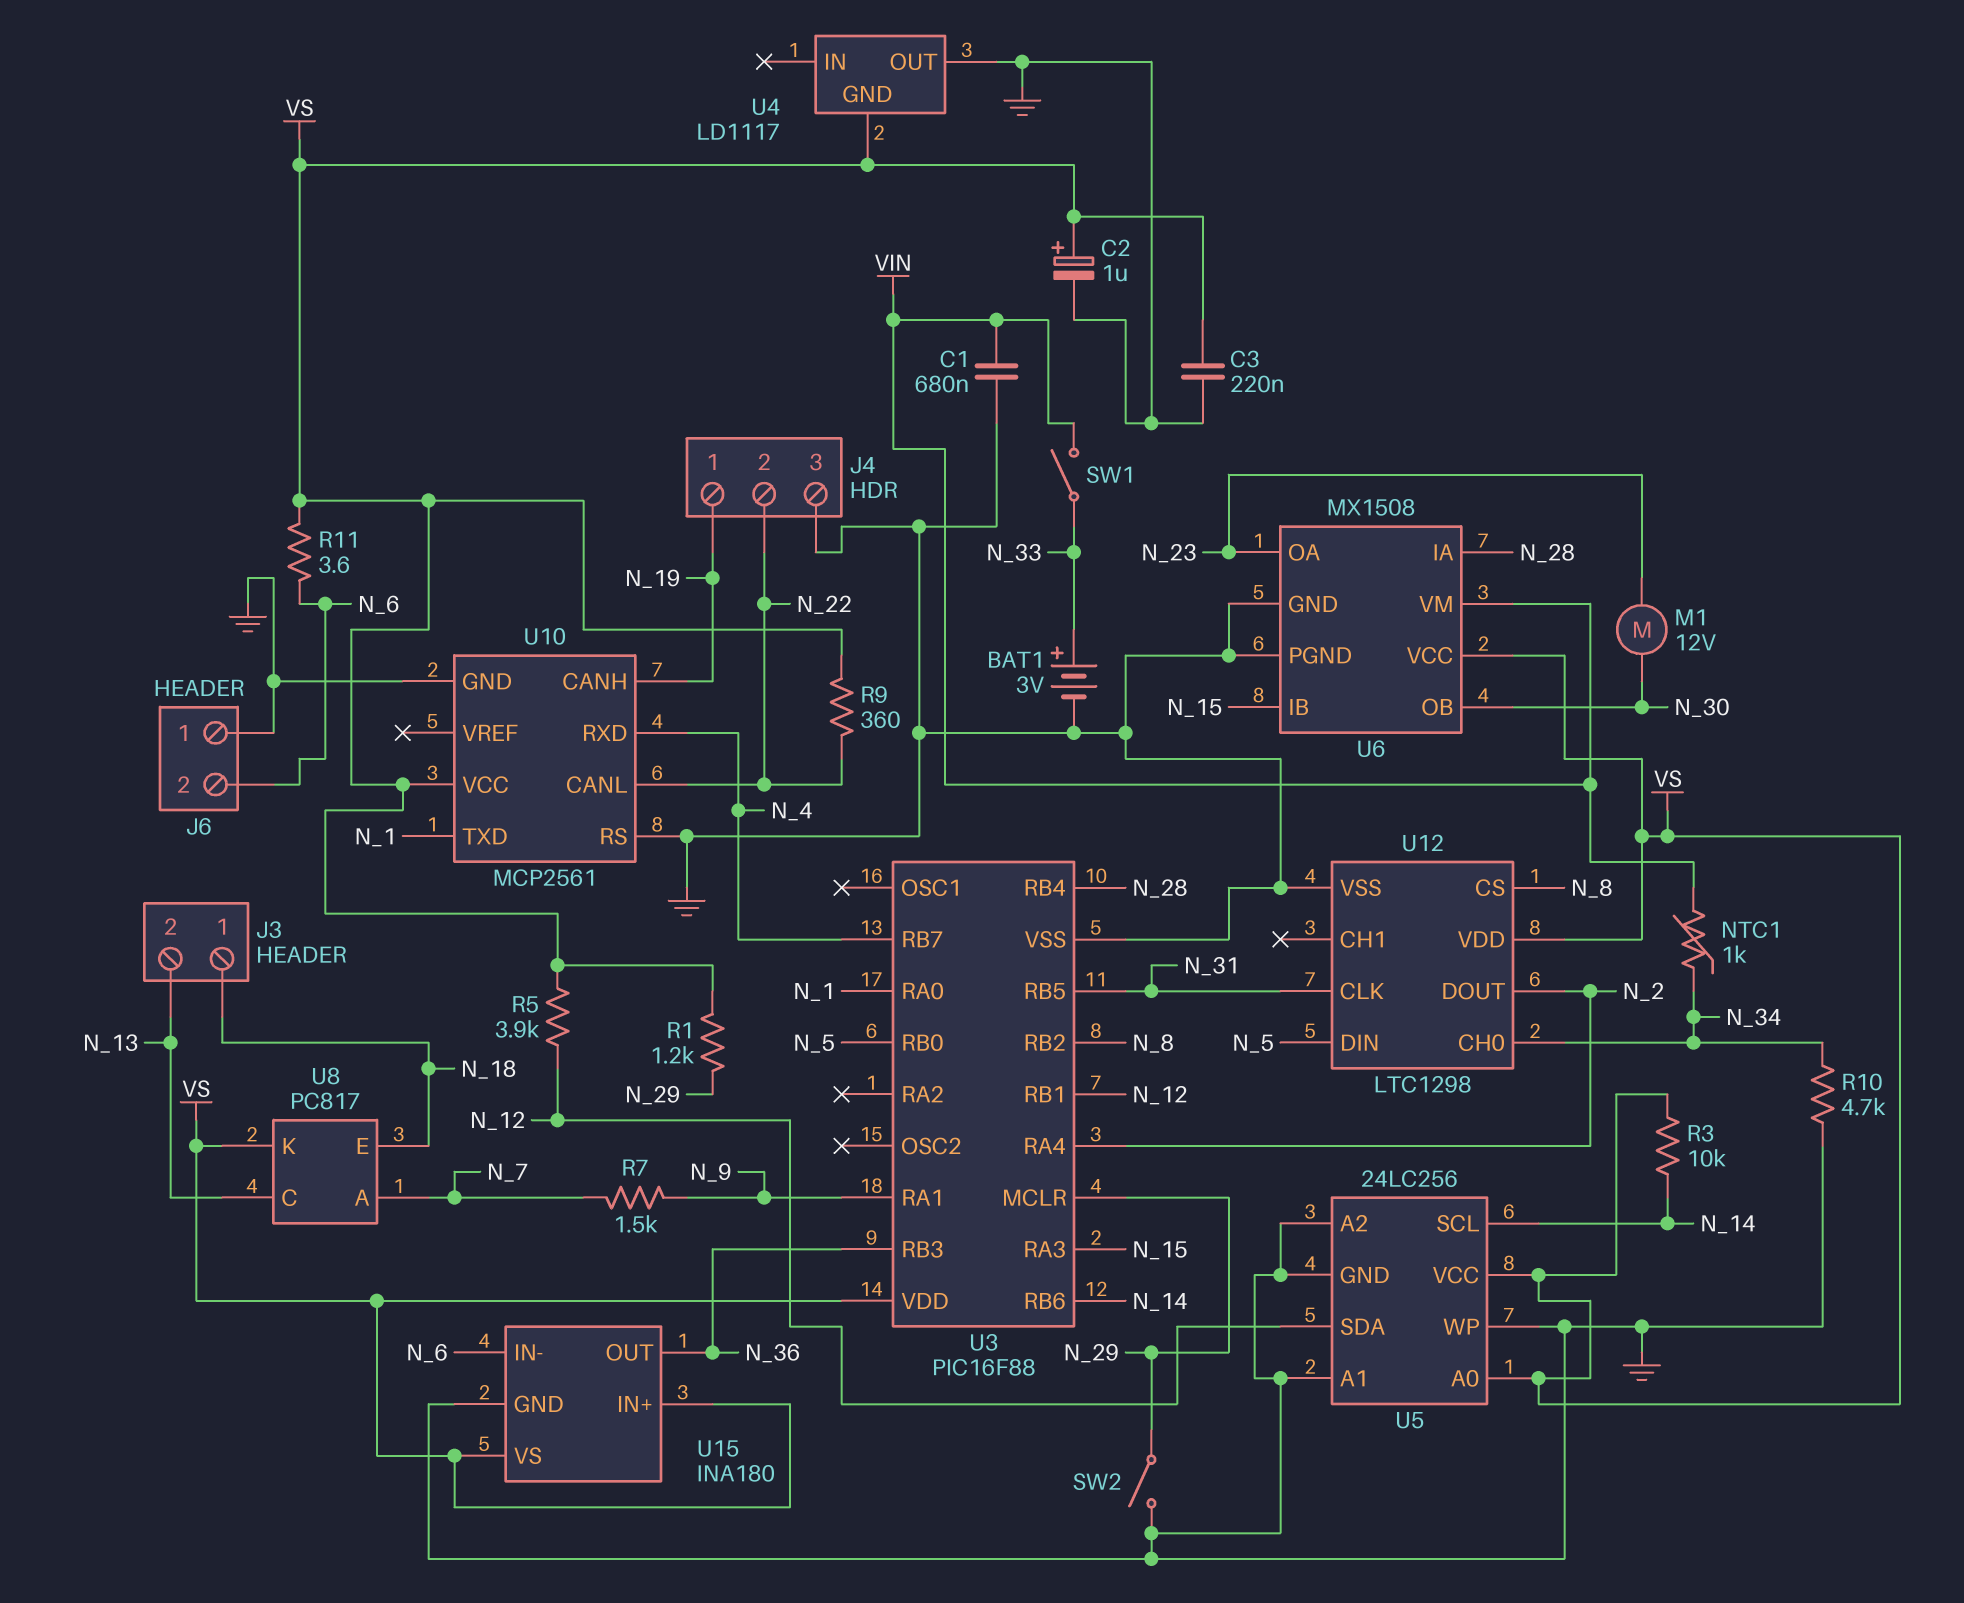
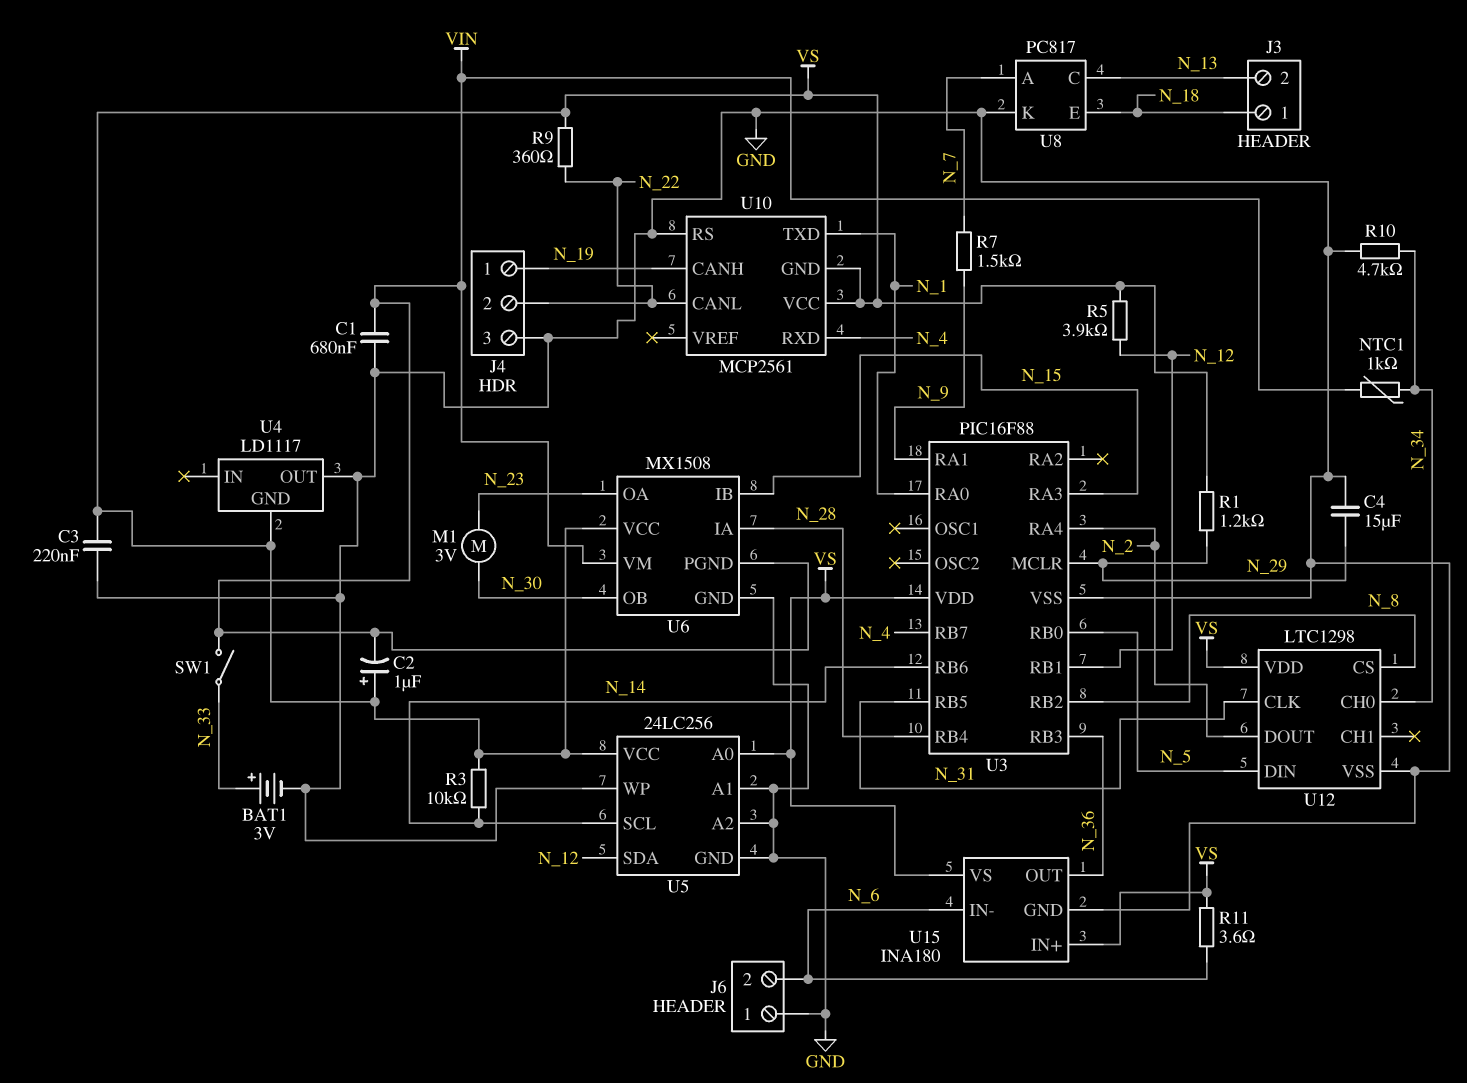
C2: 1uF (plus VS, minus GND) -> 1uF (plus VS, minus VIN)
C4: none -> 15uF (GND, N_29)
M1: motor 12V (N_23, N_30) -> motor 3V (N_23, N_30)
SW2: switch (GND, N_29) -> none
U6 pin PGND: GND -> VIN
U8 pin K: VS -> GND
U10 pin GND: GND -> VS

